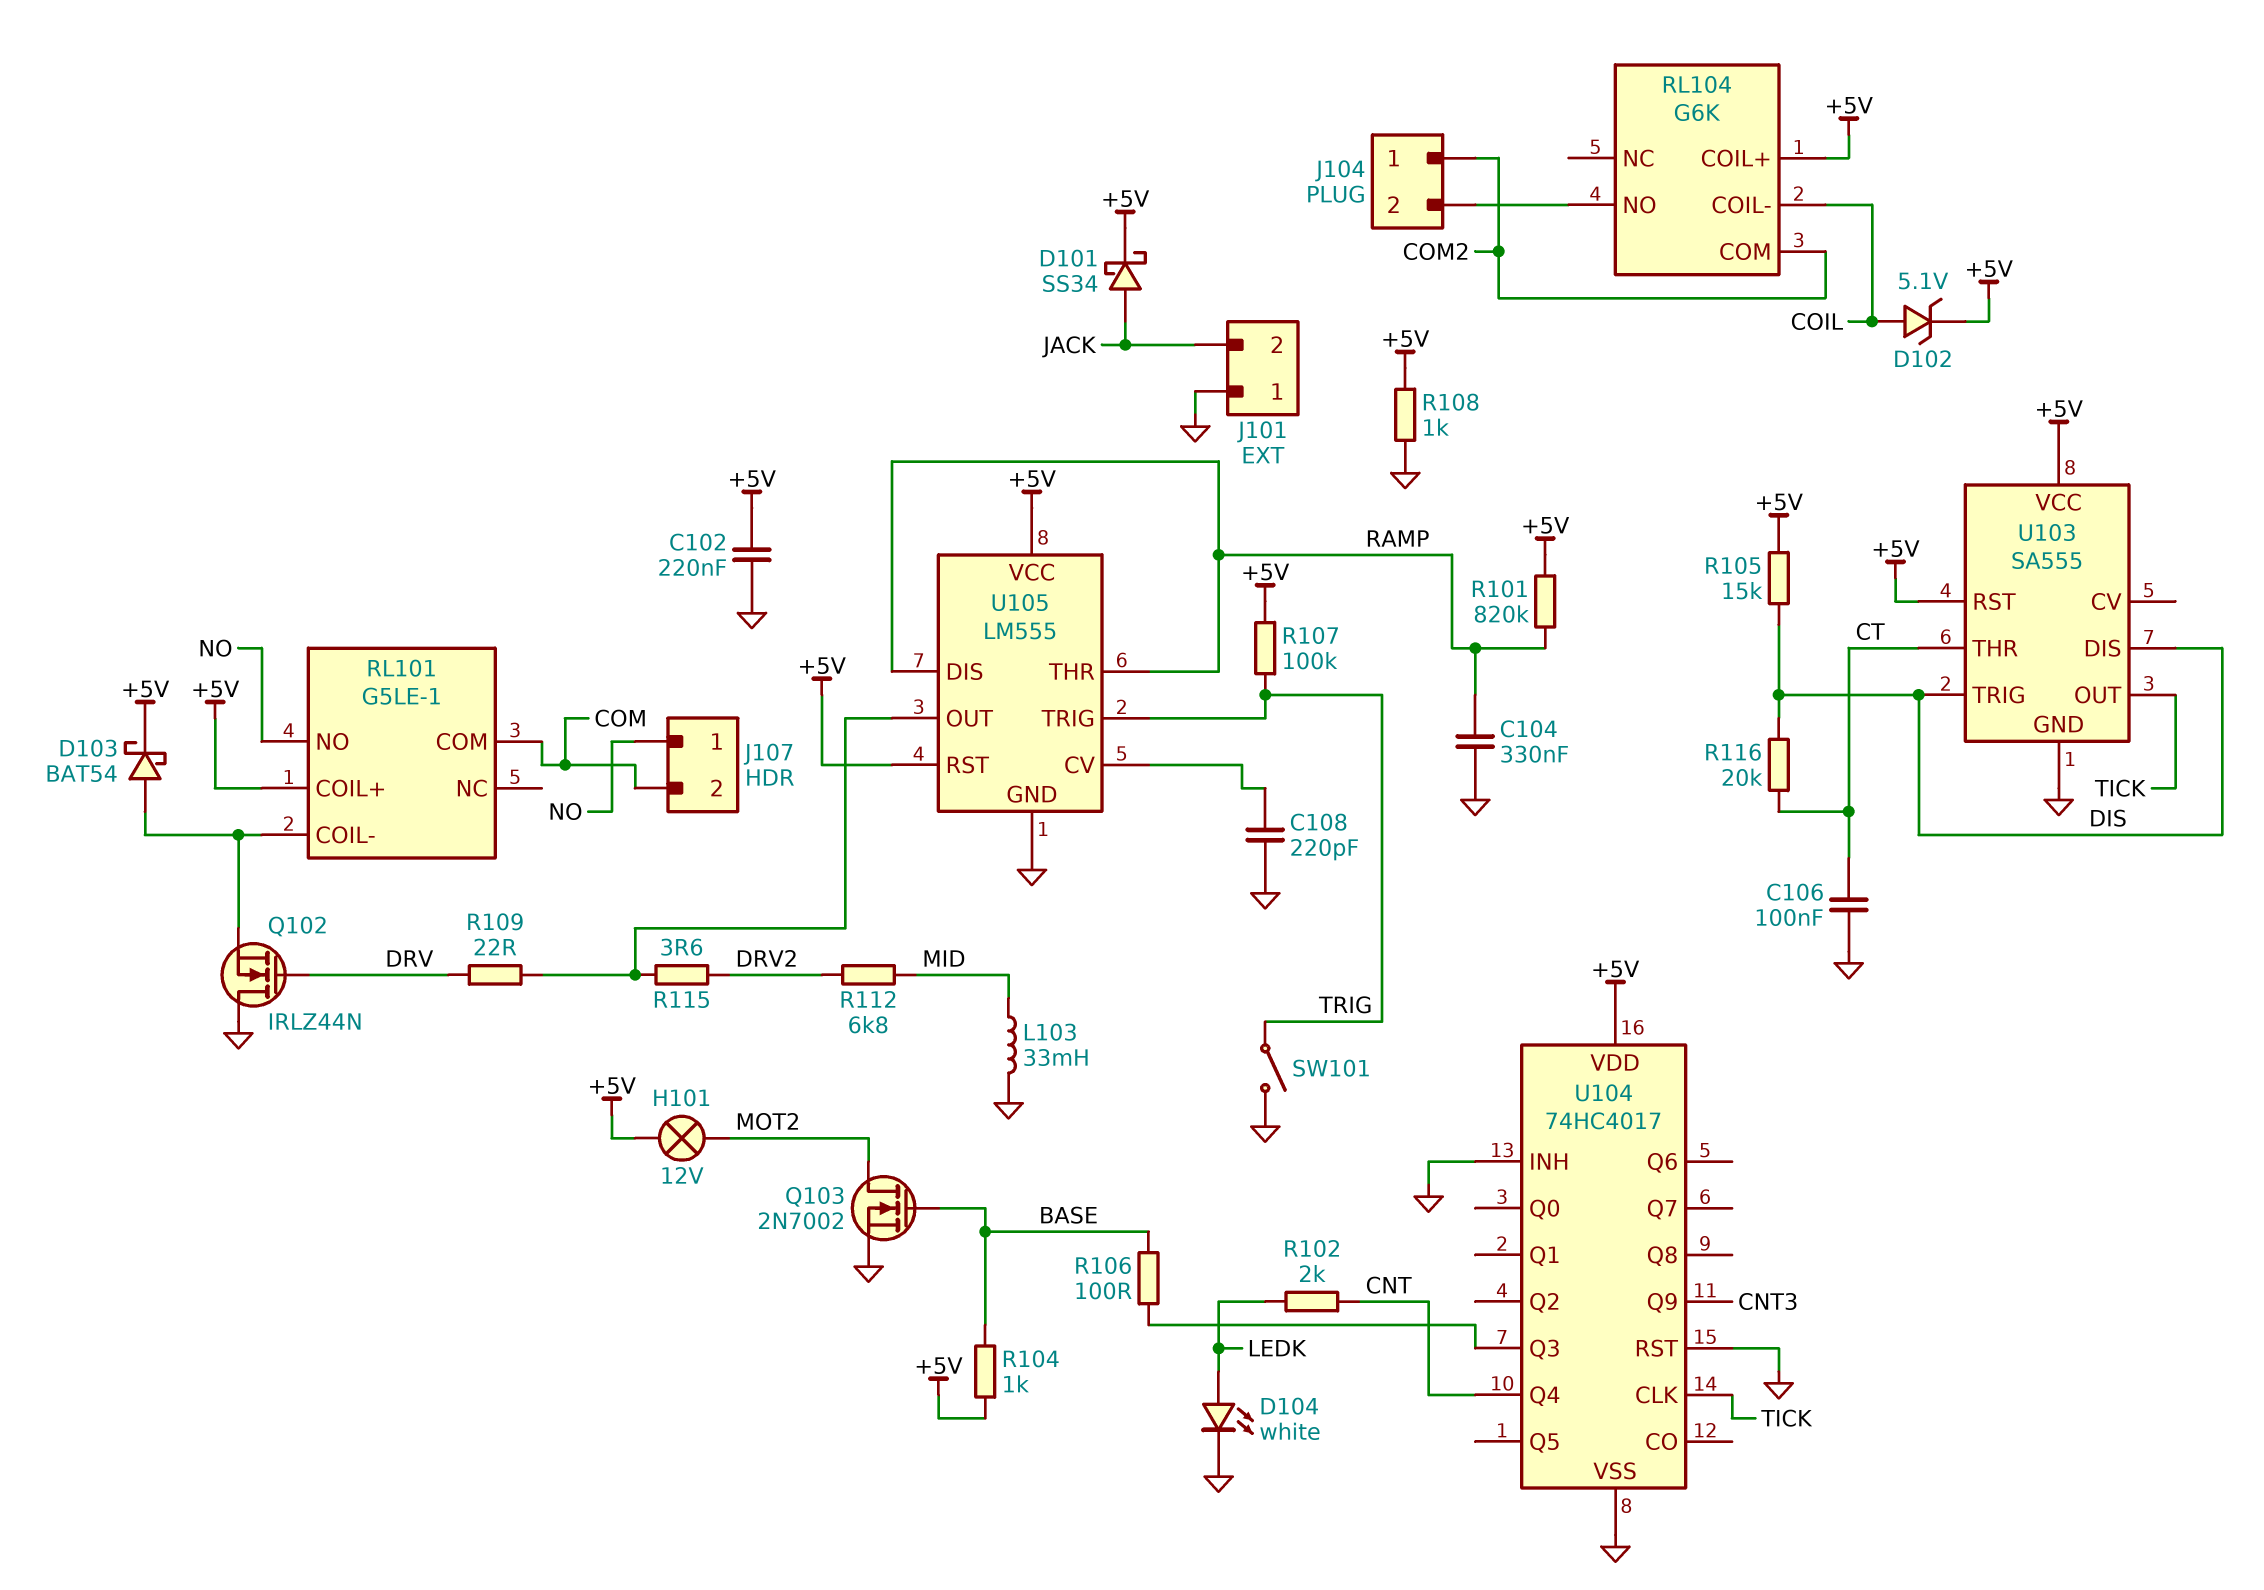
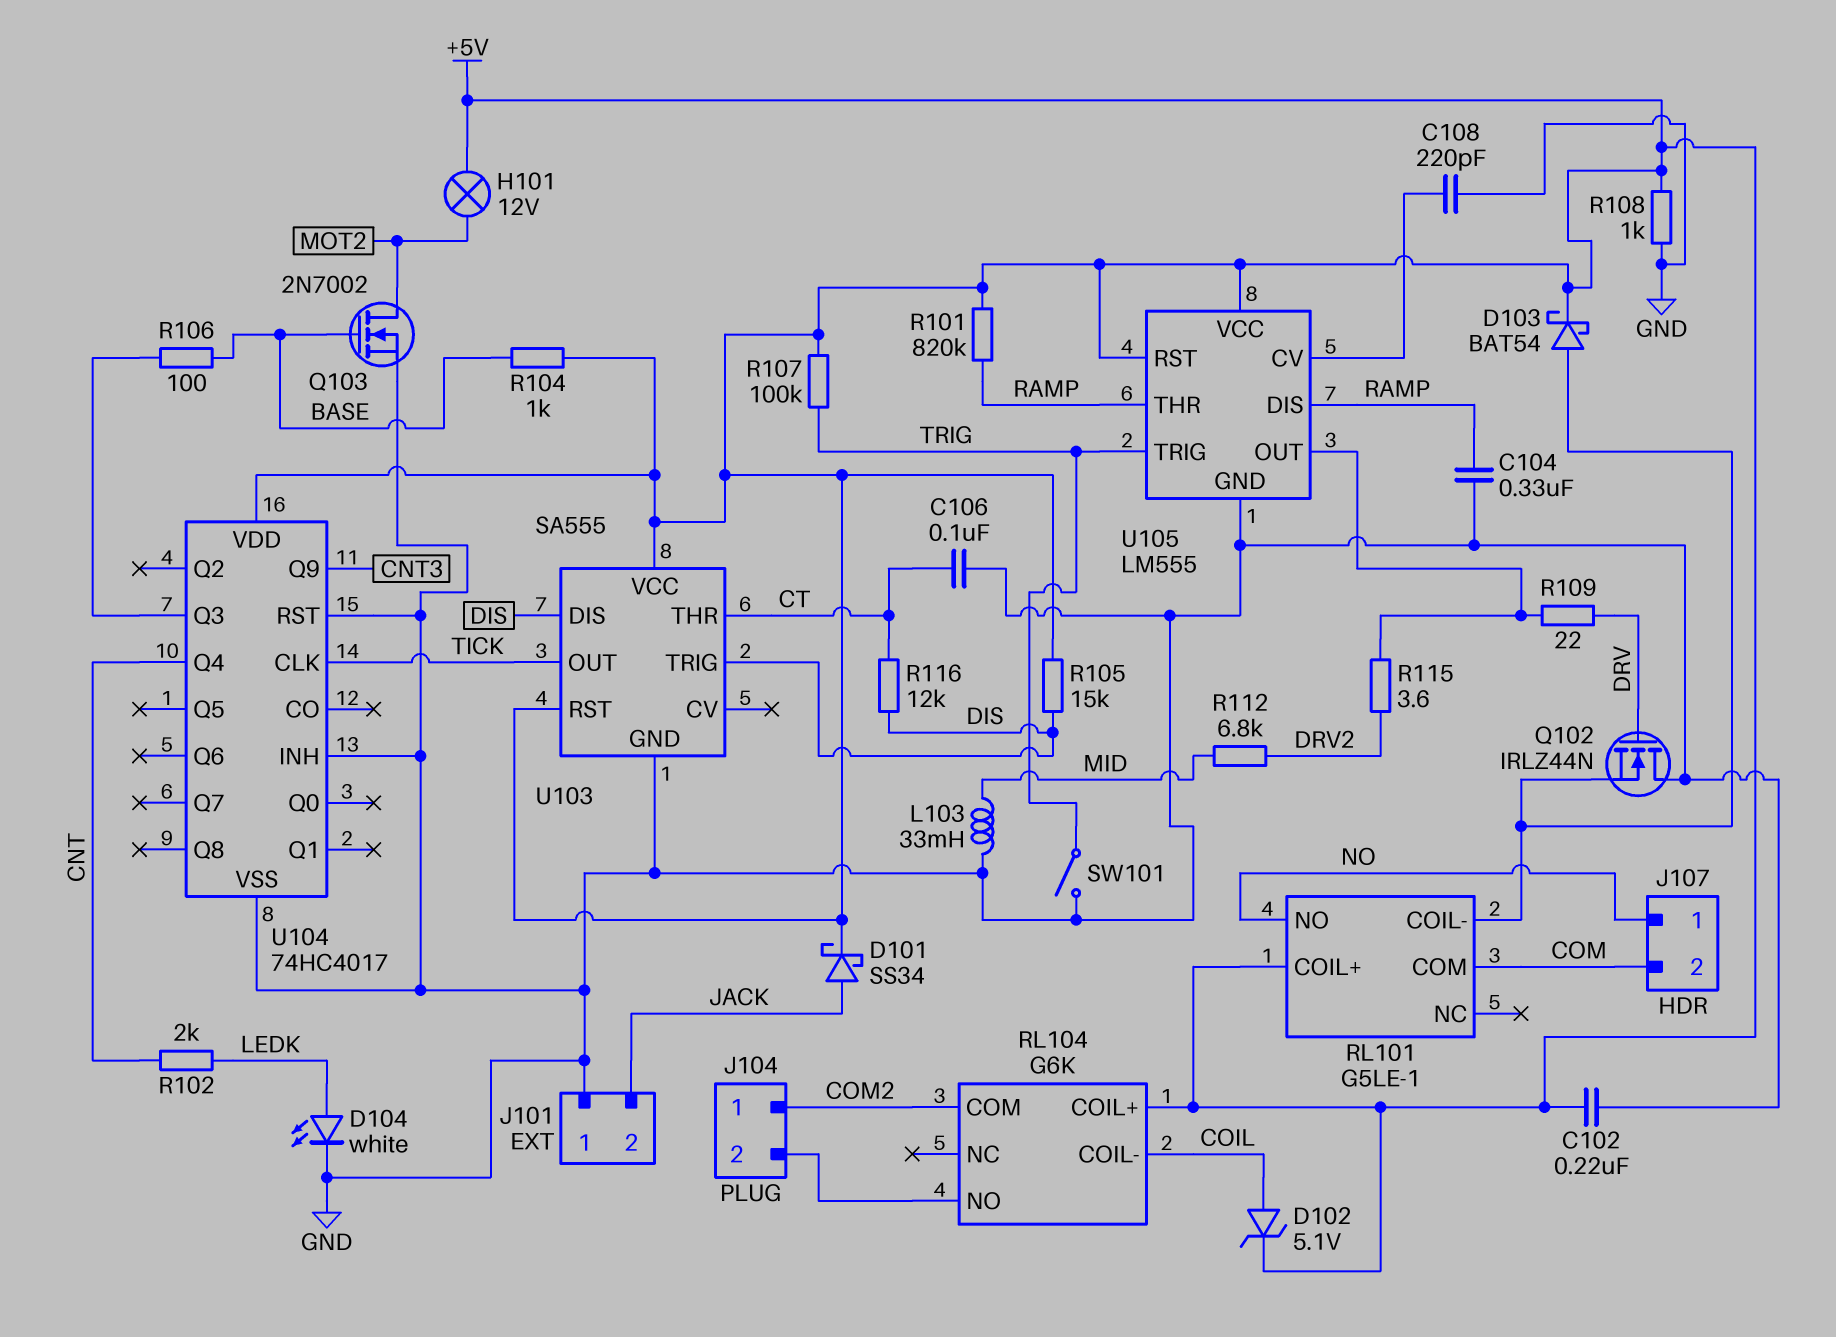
R116: 20k (CT, DIS) -> 12k (CT, DIS)

